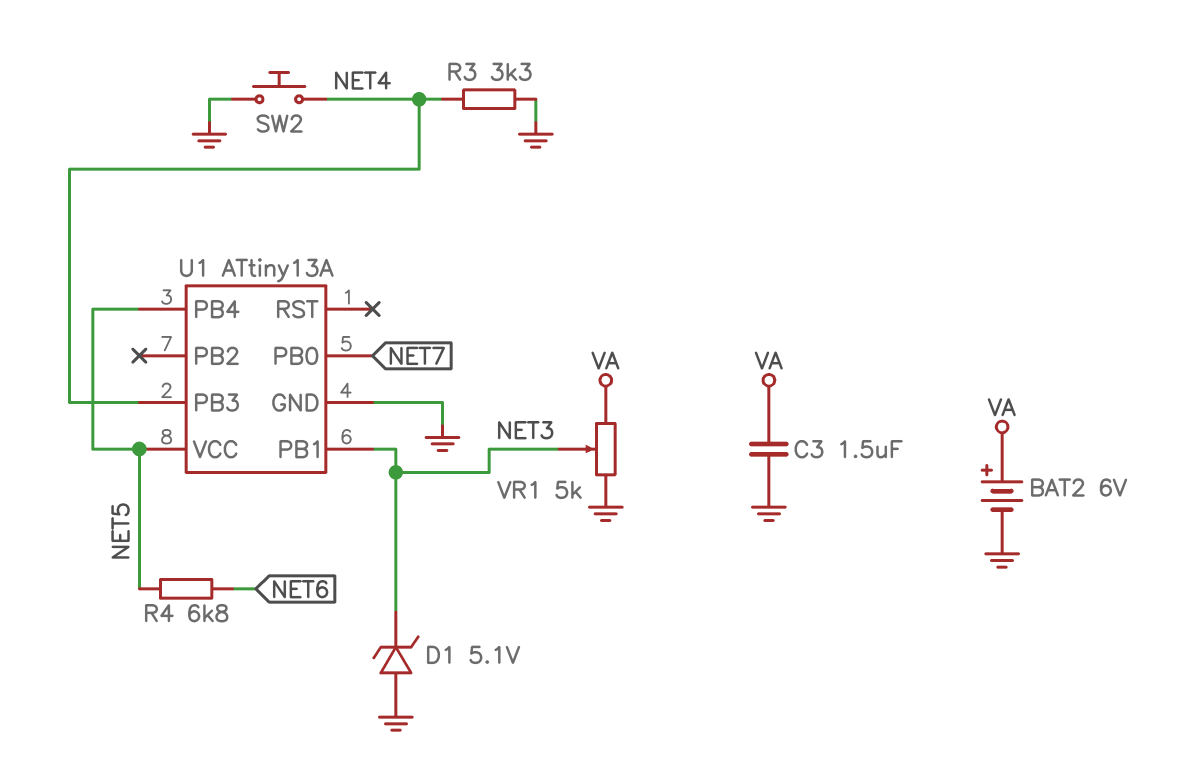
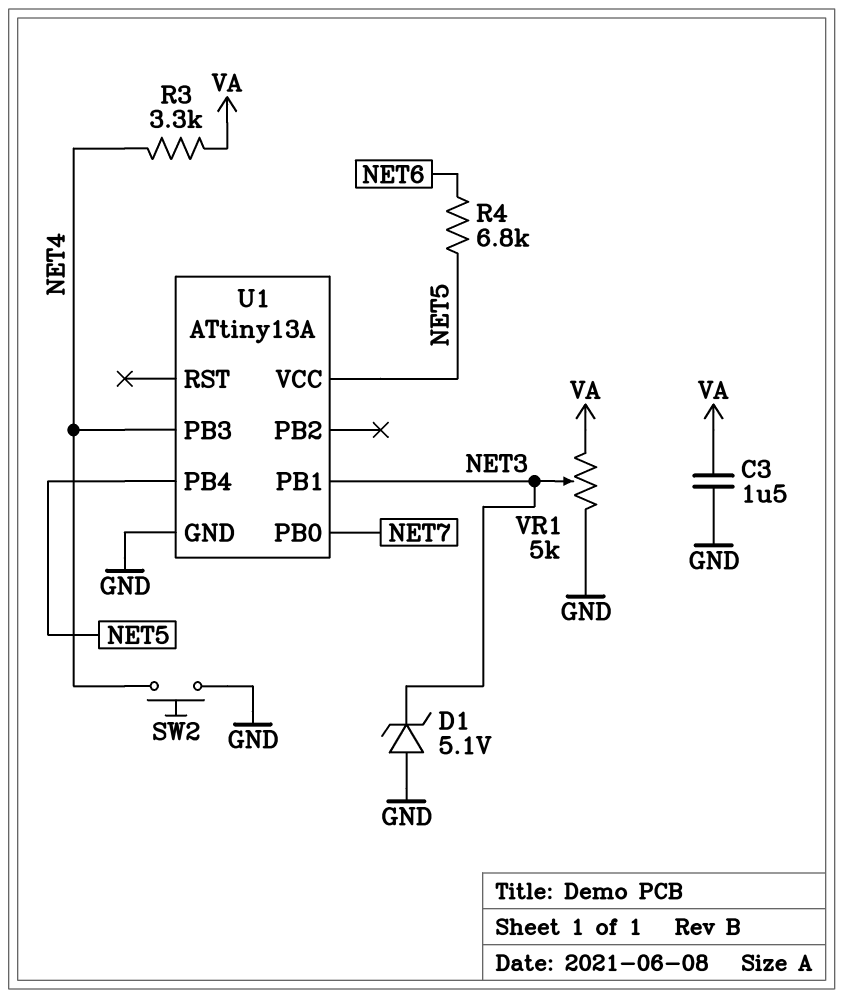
BAT2: 6V (plus VA, minus GND) -> none
R3: 3.3k (GND, NET4) -> 3.3k (NET4, VA)

